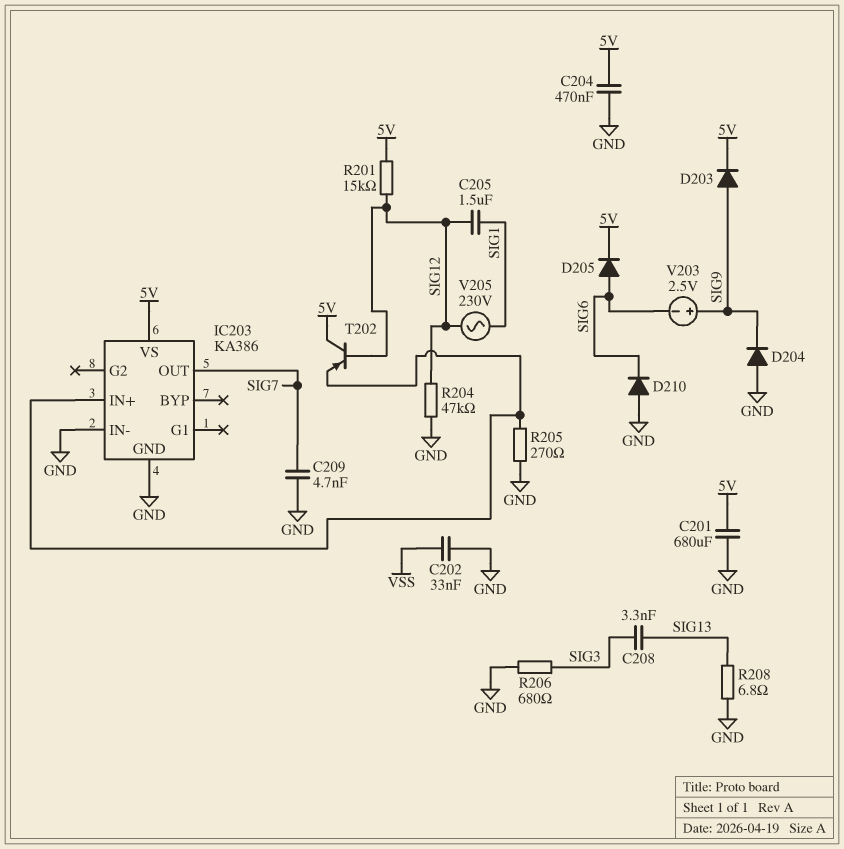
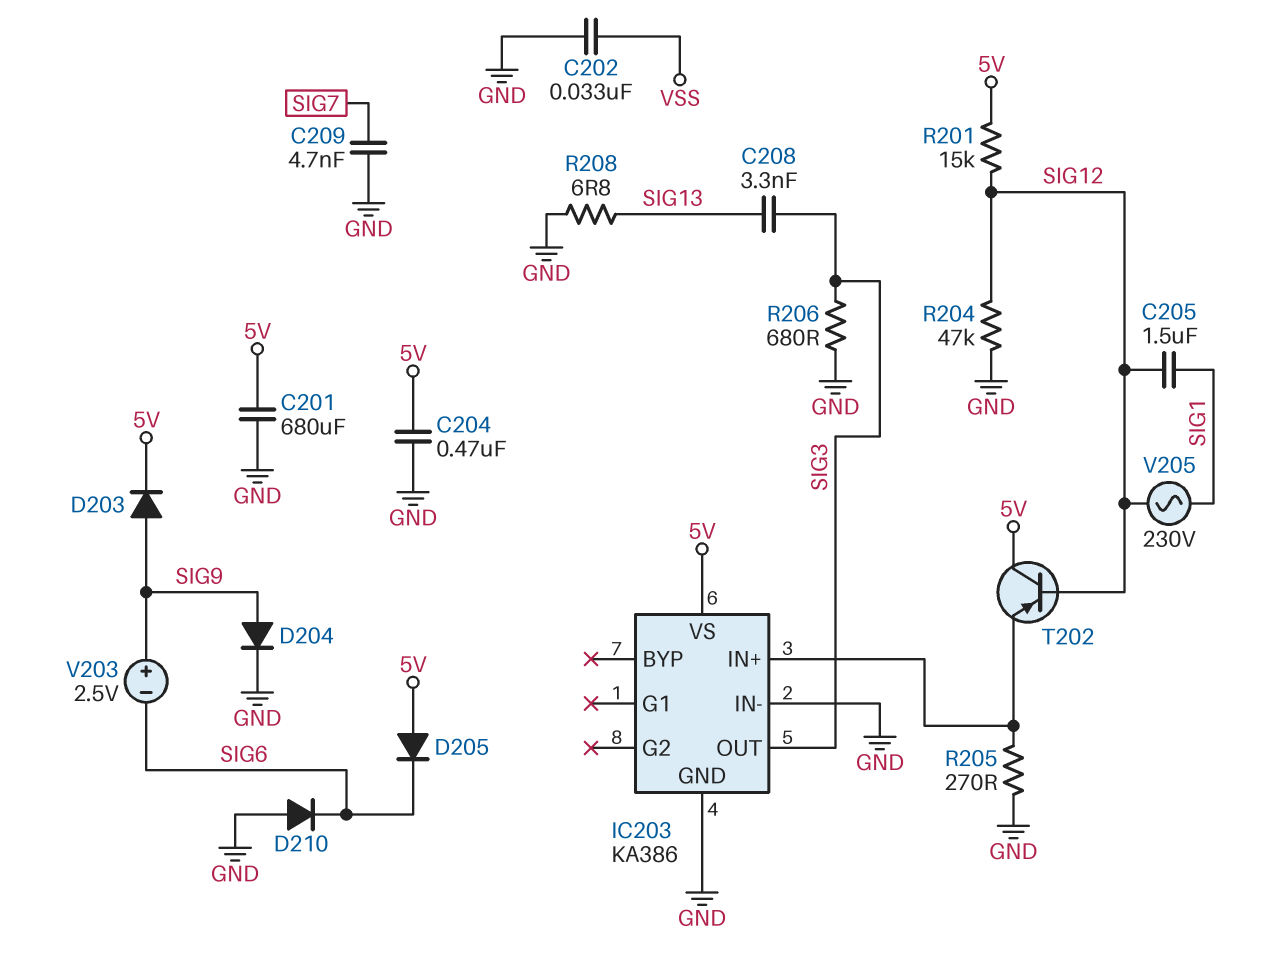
D204: diode (A GND, K SIG9) -> diode (A SIG9, K GND)
D205: diode (A SIG6, K 5V) -> diode (A 5V, K SIG6)
IC203 pin OUT: SIG7 -> SIG3

